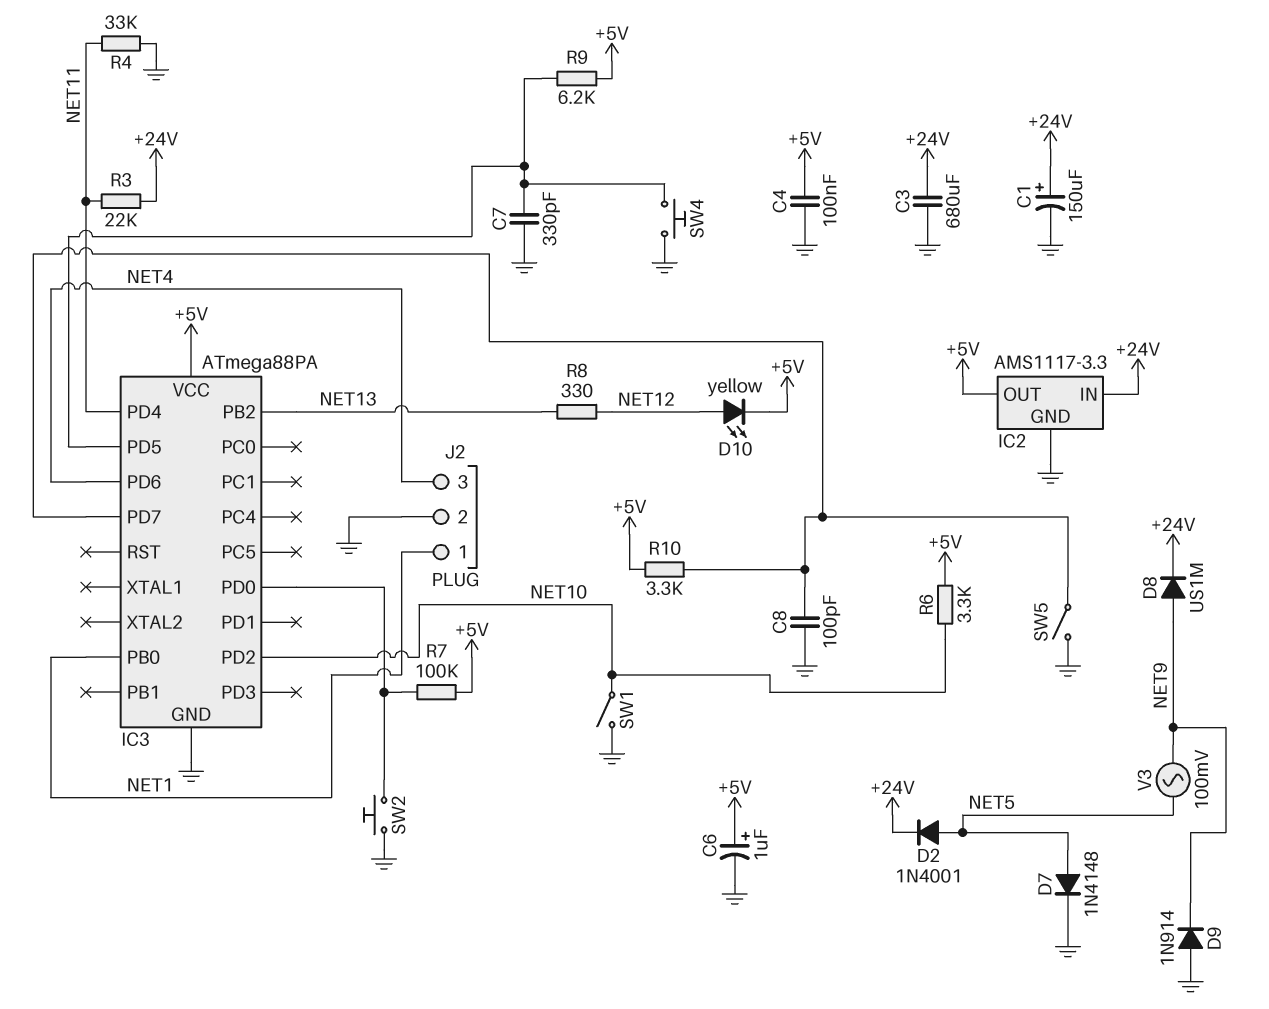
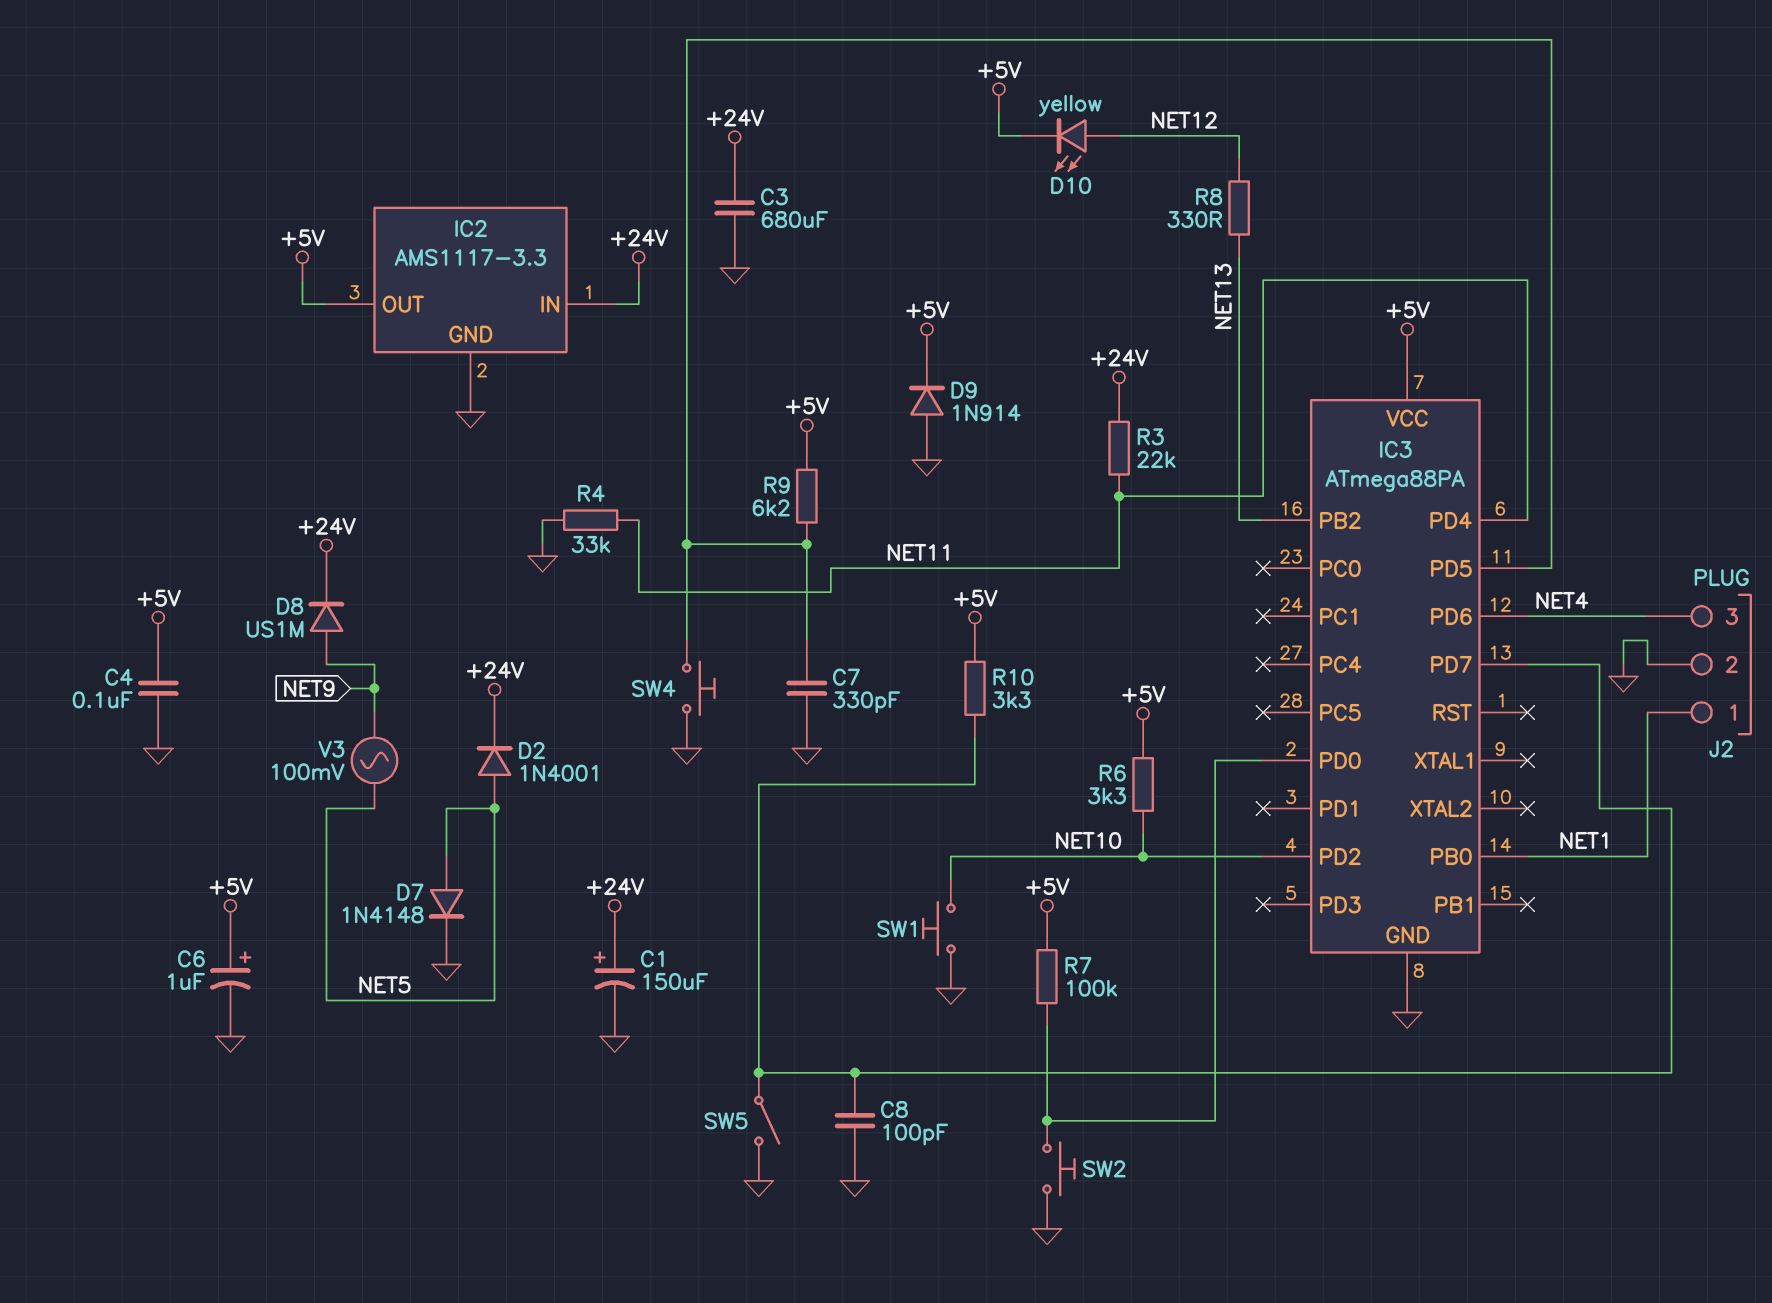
D9: diode 1N914 (A GND, K NET9) -> diode 1N914 (A GND, K +5V)
SW1: switch (GND, NET10) -> button (GND, NET10)

